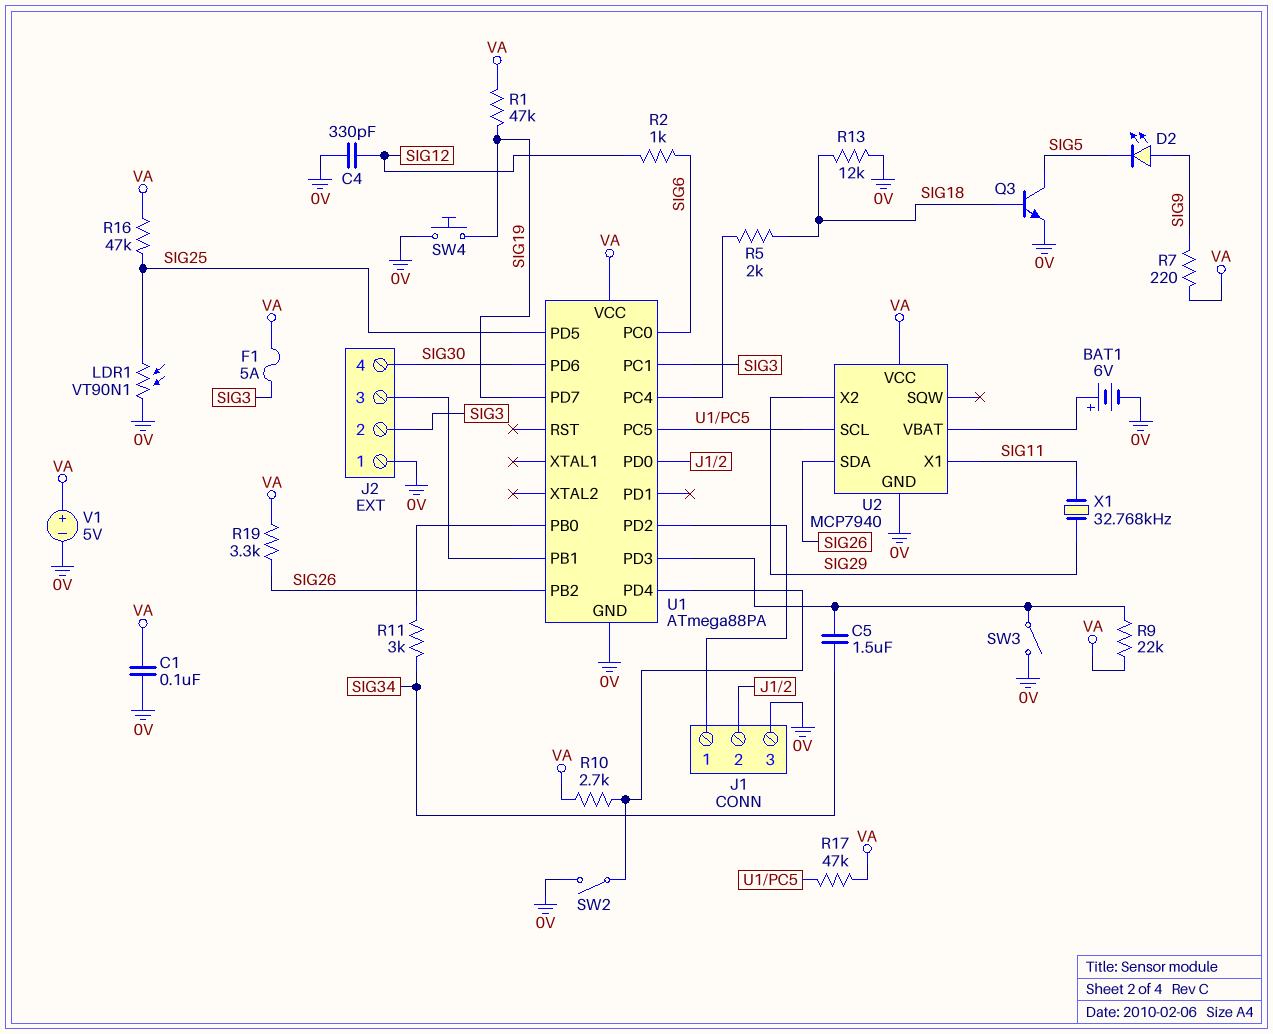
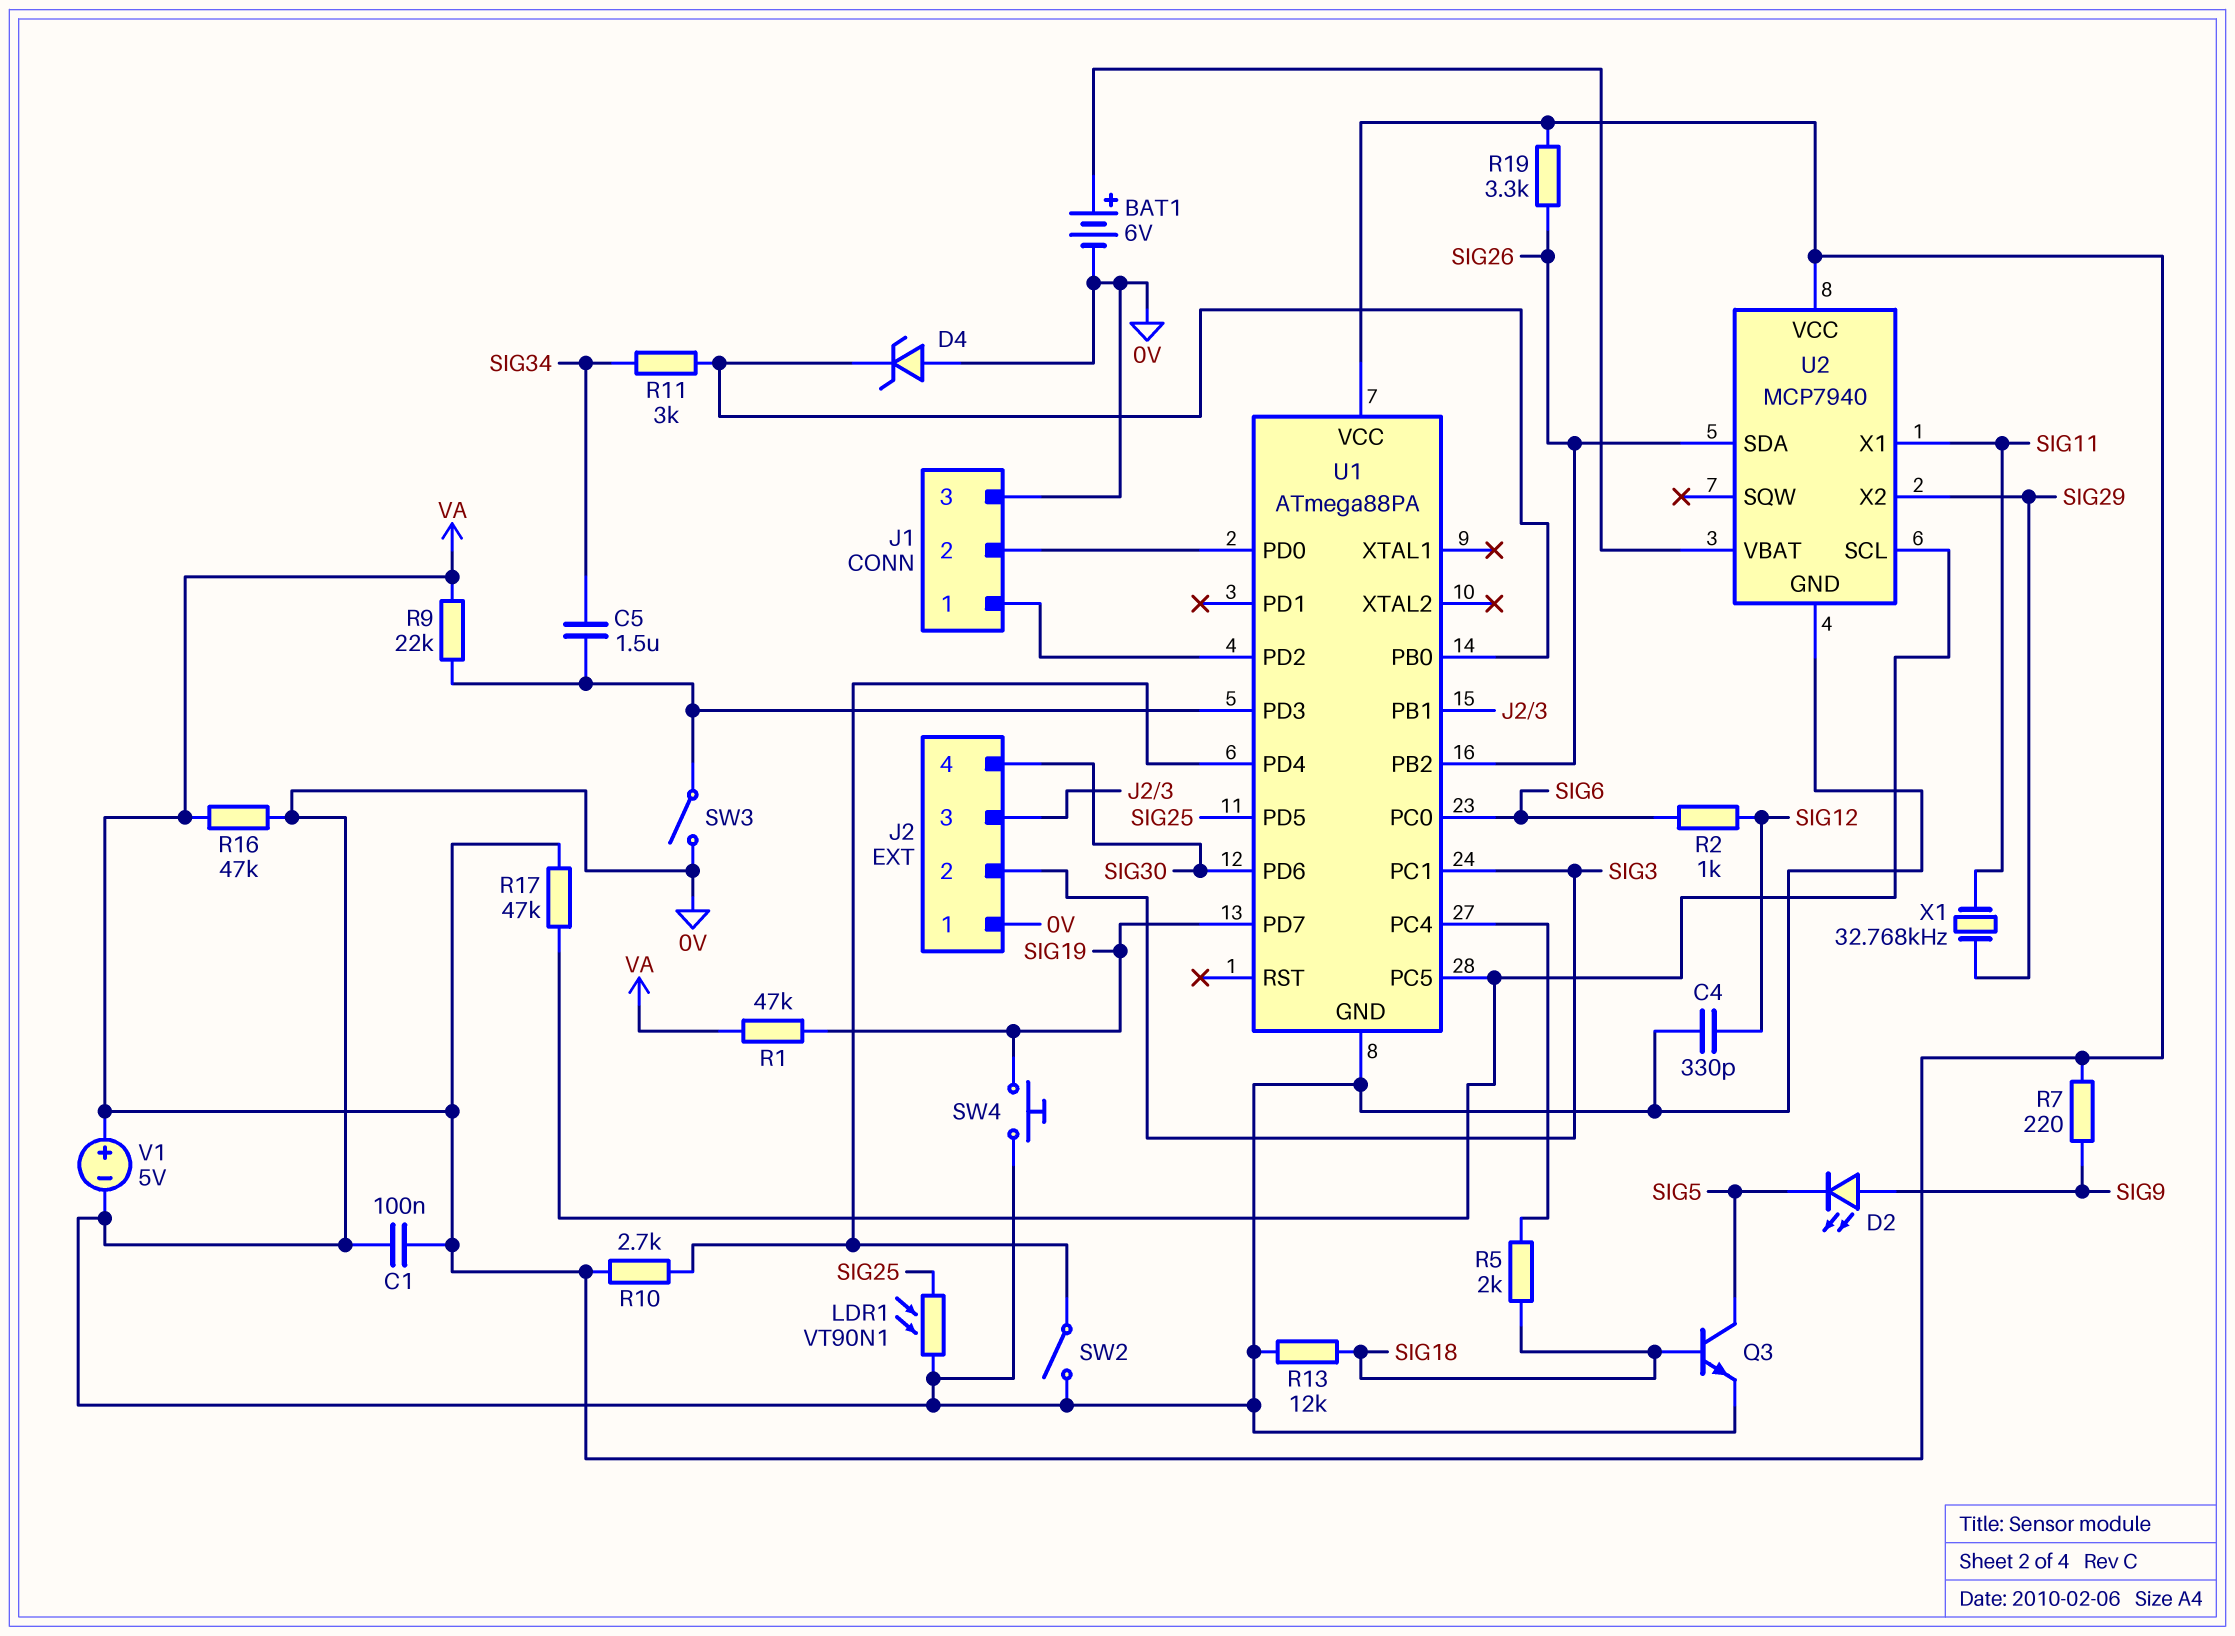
D4: none -> zener (A 0V, K U1/PB0)
F1: 5A (SIG3, VA) -> none
R16: 47k (SIG25, VA) -> 47k (0V, VA)

